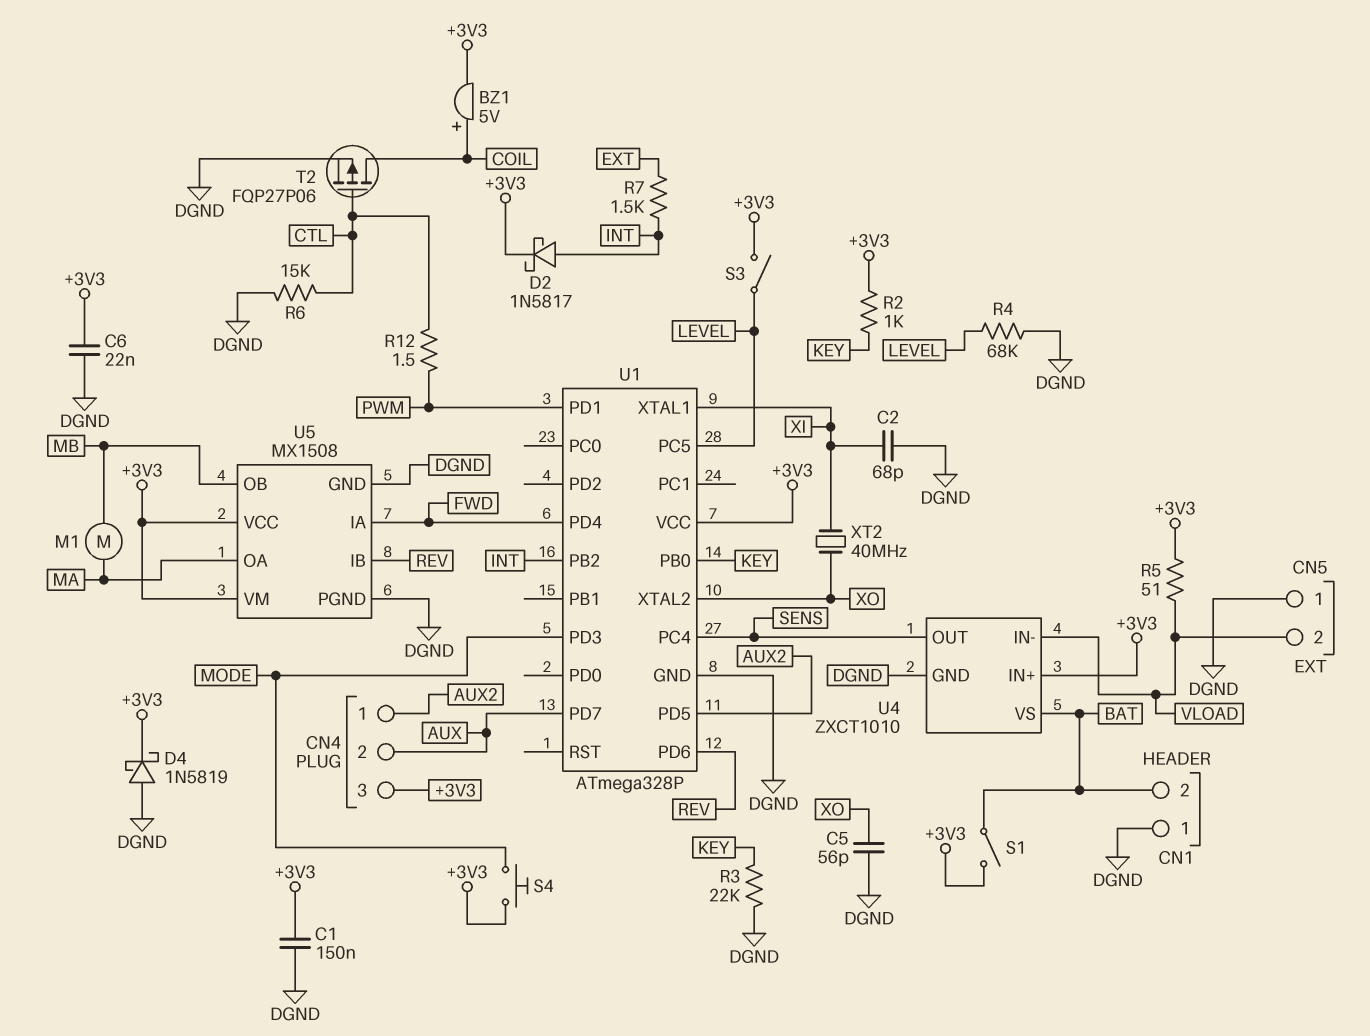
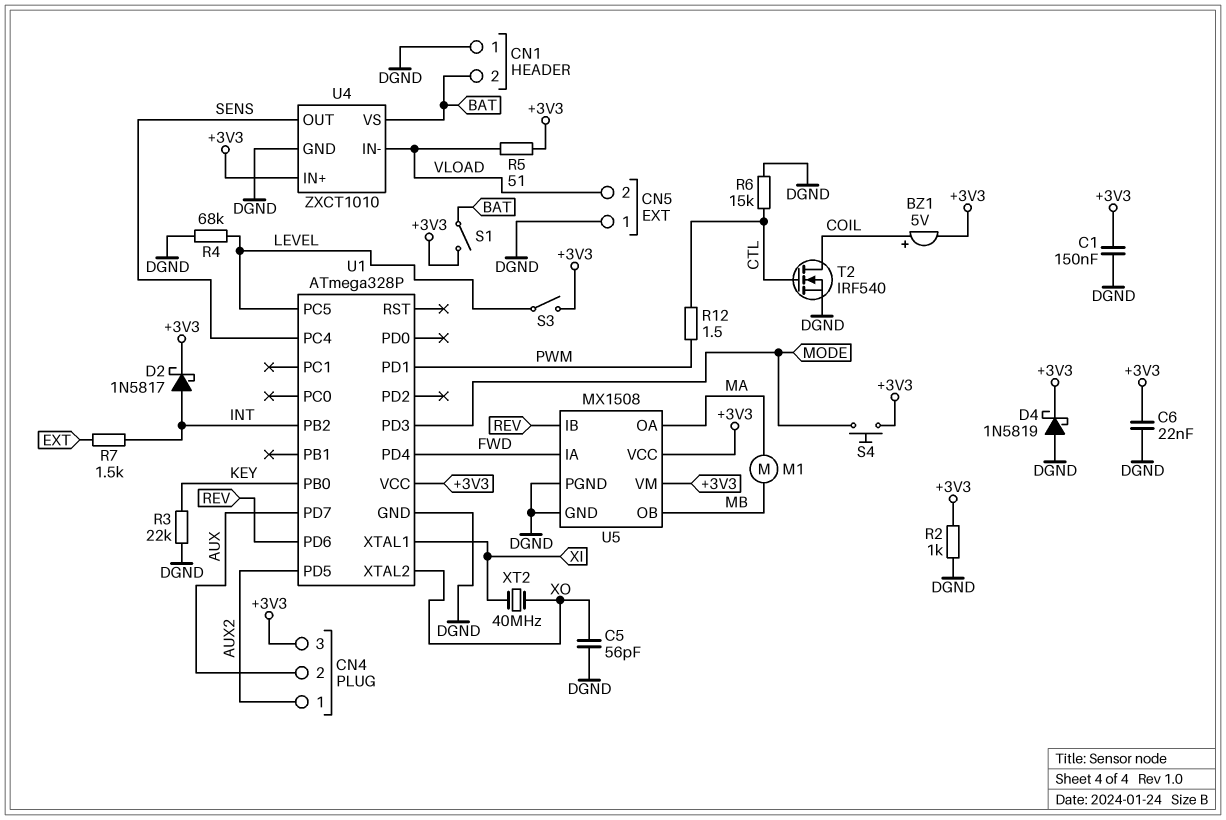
C2: 68pF (DGND, XI) -> none
R2: 1k (+3V3, KEY) -> 1k (+3V3, DGND)
T2: PMOS FQP27P06 (G CTL, D COIL, S DGND) -> NMOS IRF540 (G CTL, D COIL, S DGND)

